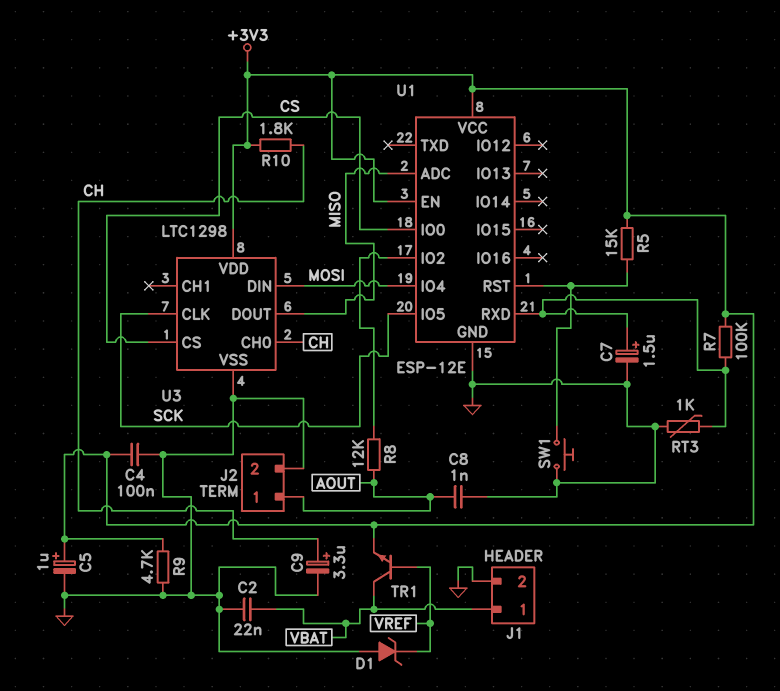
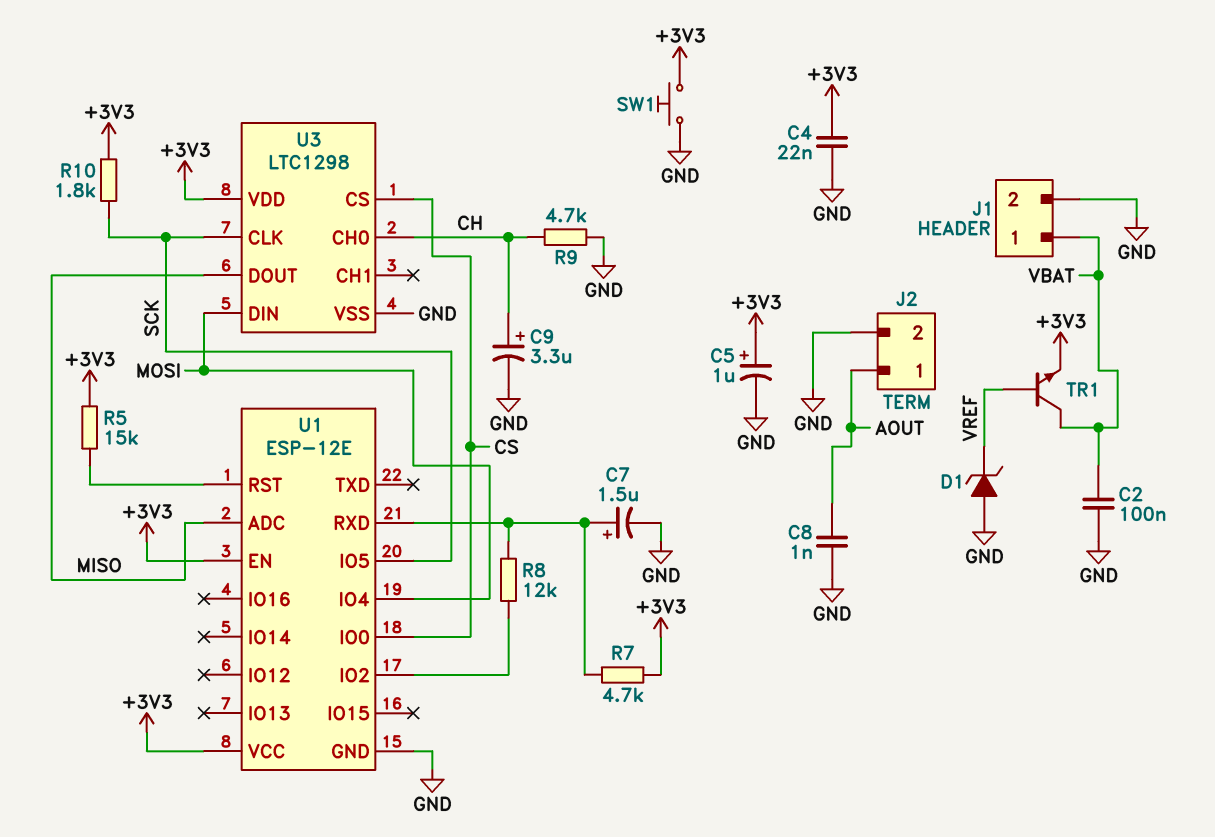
C2: 22nF (GND, VBAT) -> 100nF (GND, VBAT)
C4: 100nF (+3V3, GND) -> 22nF (+3V3, GND)
R7: 100k (+3V3, U1/RXD) -> 4.7k (+3V3, U1/RXD)
R8: 12k (AOUT, U1/IO2) -> 12k (U1/IO2, U1/RXD)
R9: 4.7k (+3V3, GND) -> 4.7k (CH, GND)
R10: 1.8k (+3V3, CH) -> 1.8k (+3V3, SCK)
RT3: 1k (GND, U1/RXD) -> none
SW1: button (GND, U1/RST) -> button (+3V3, GND)

